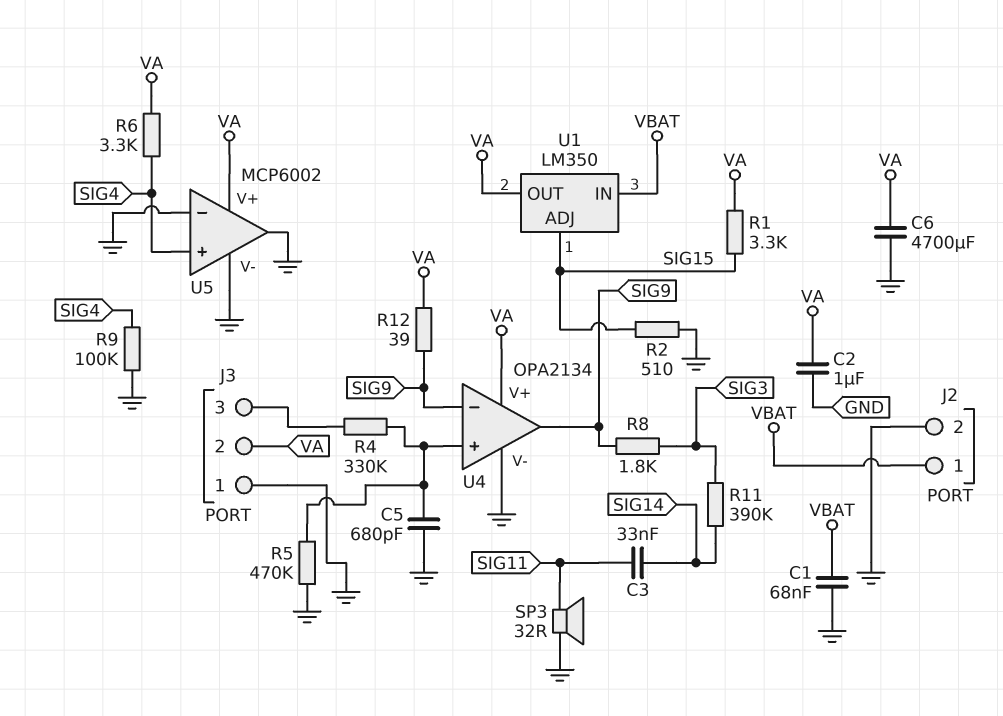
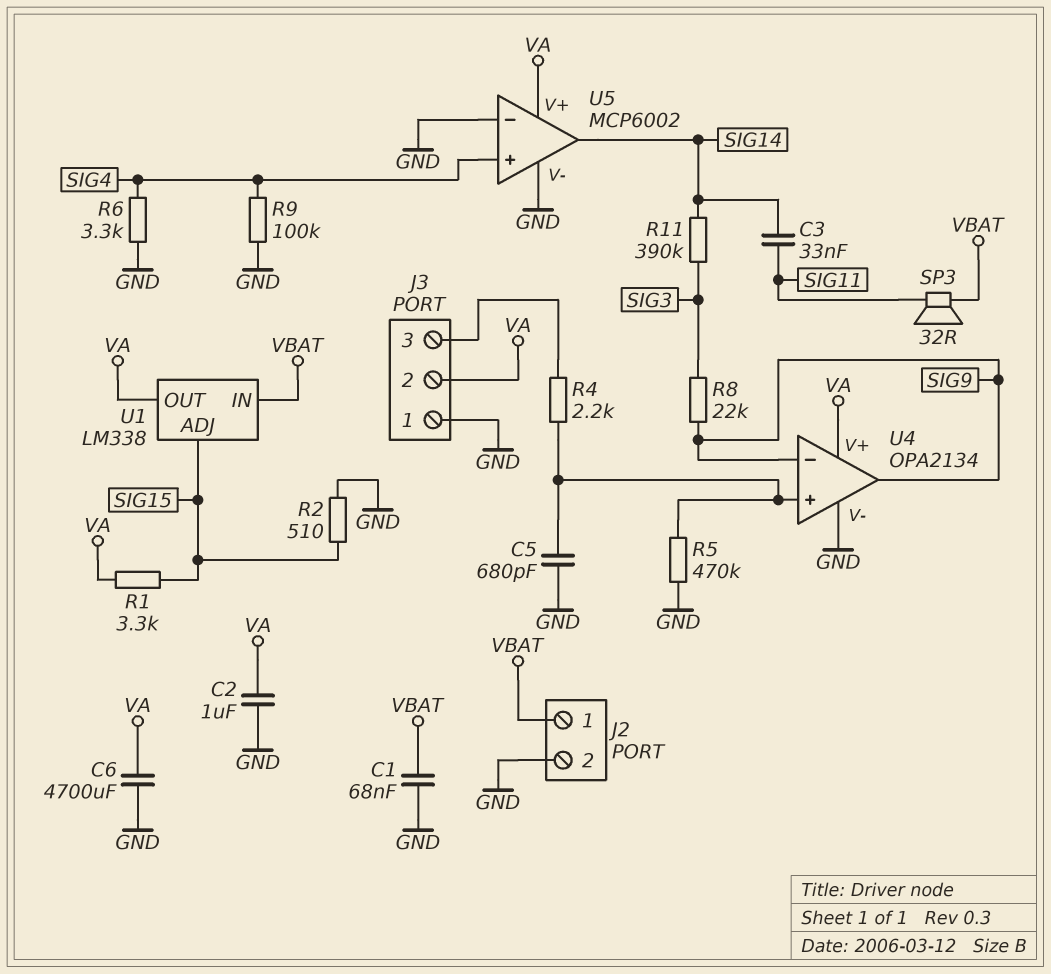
R4: 330k (J3/3, U4/in+) -> 2.2k (J3/3, U4/in+)
R6: 3.3k (SIG4, VA) -> 3.3k (GND, SIG4)
R8: 1.8k (SIG3, SIG9) -> 22k (SIG3, SIG9)
R12: 39 (SIG9, VA) -> none
SP3: speaker 32R (GND, SIG11) -> speaker 32R (SIG11, VBAT)
U1: LM350 -> LM338
U5 pin out: GND -> SIG14

